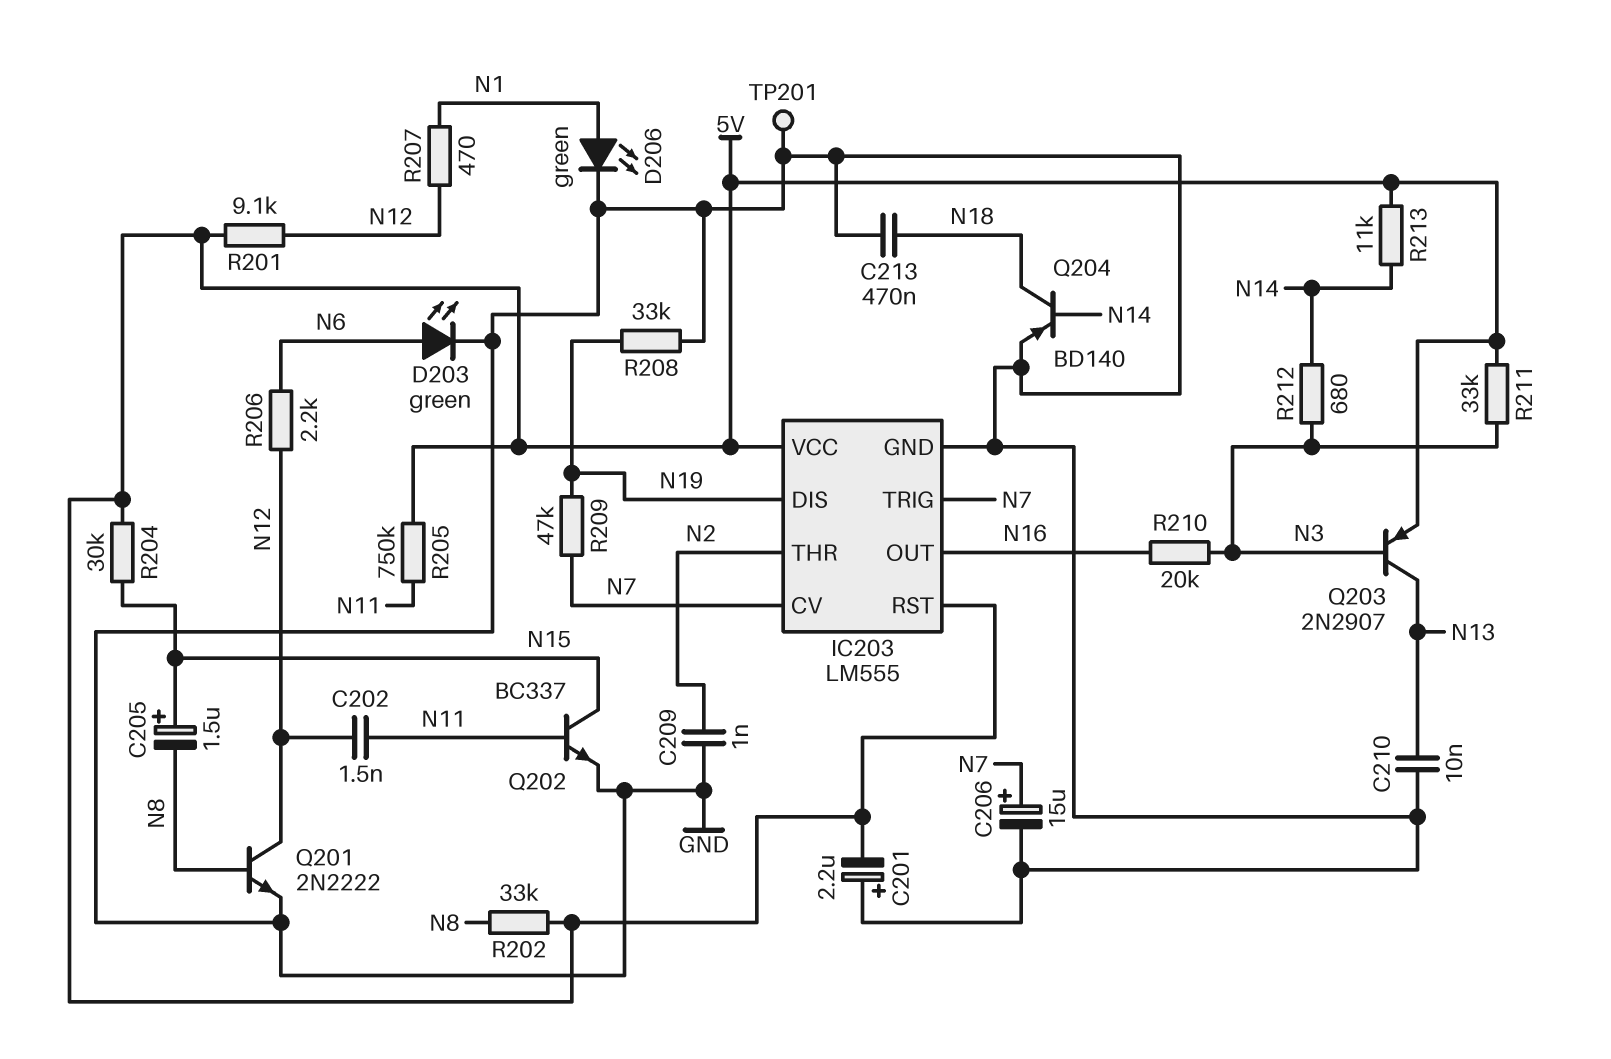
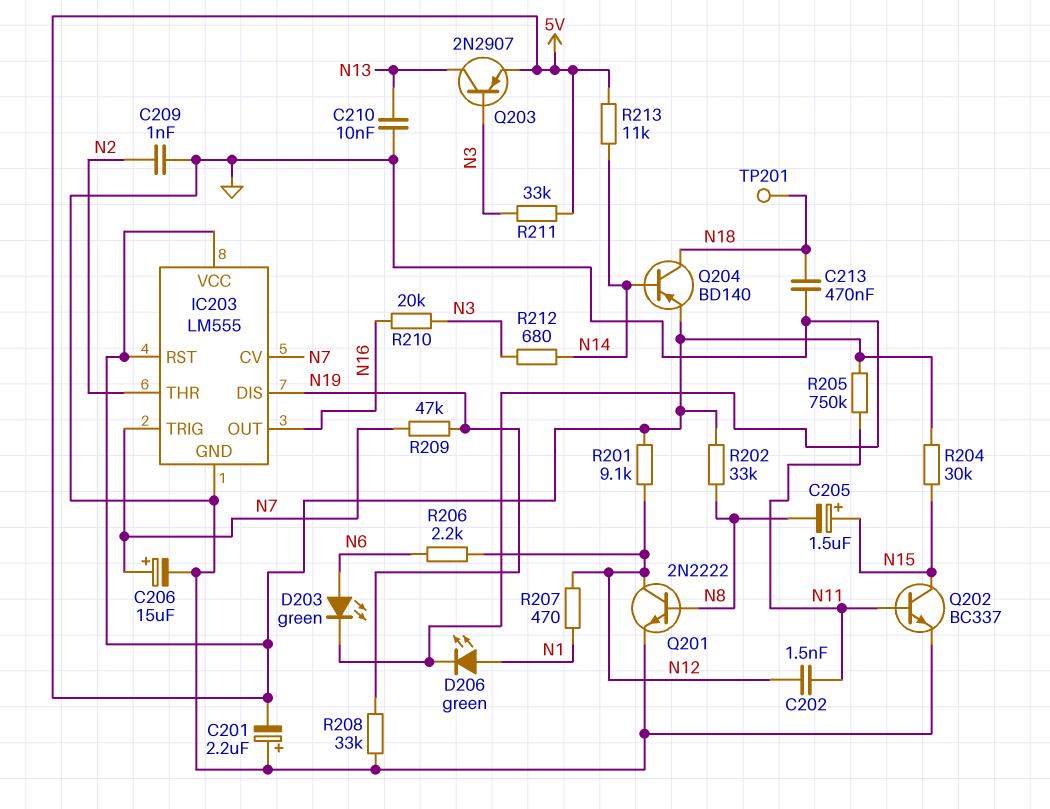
Q204: PNP BD140 (B N14, C N18, E GND) -> PNP BD140 (B N14, C N18, E 5V)
TP201: test point (GND) -> test point (N18)

